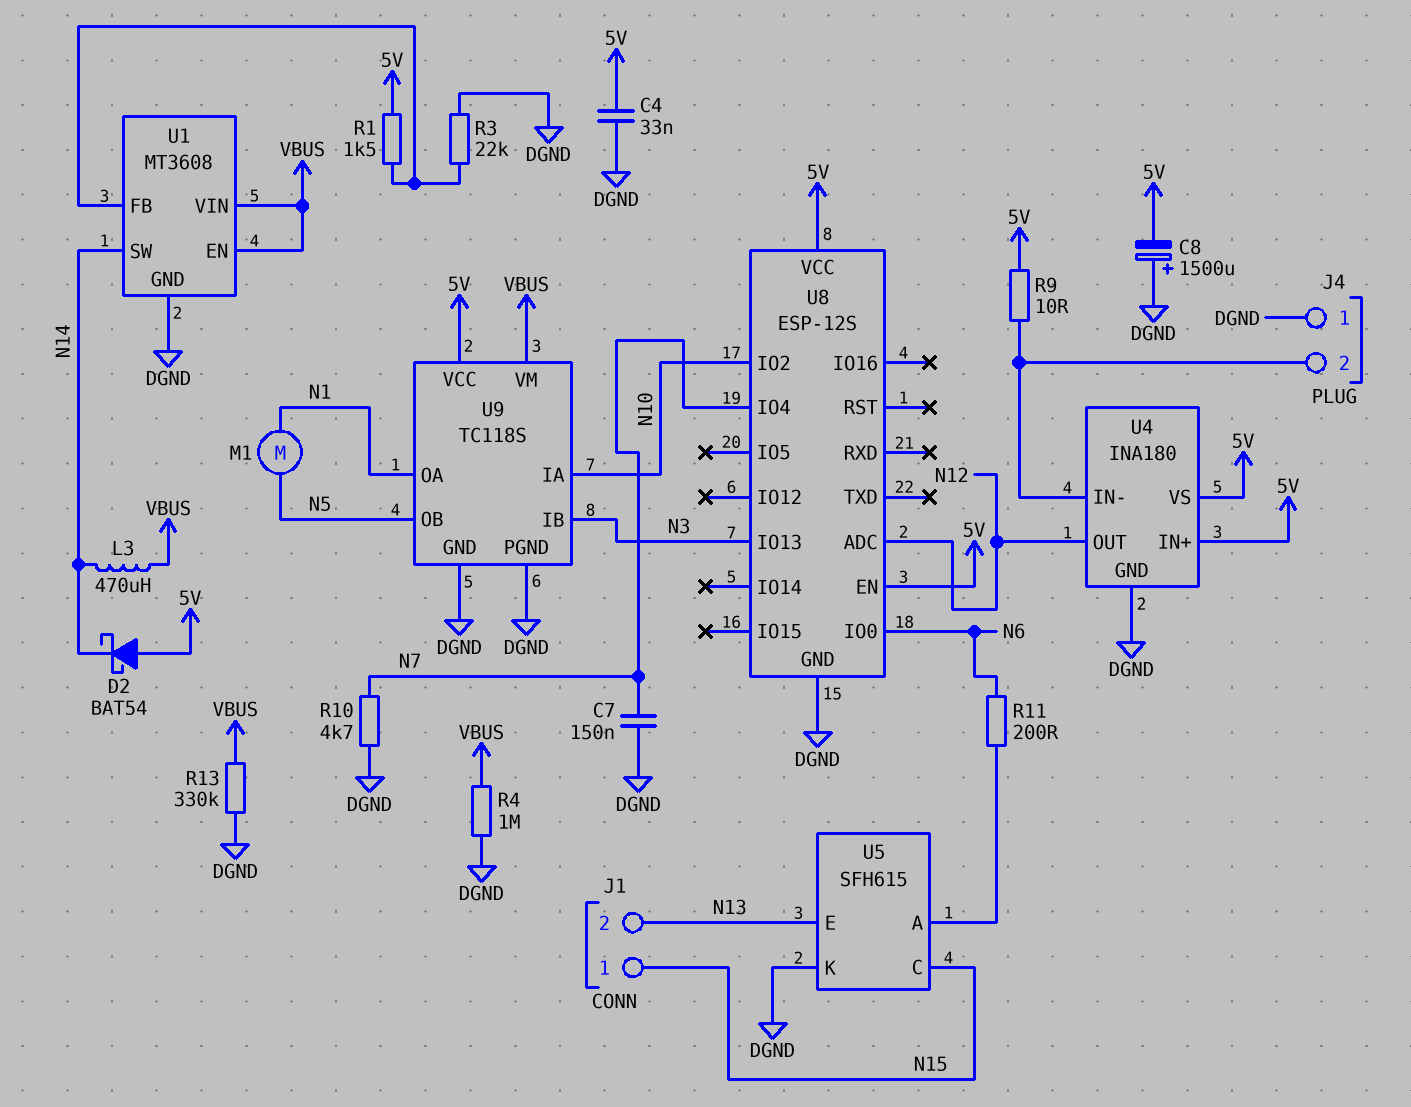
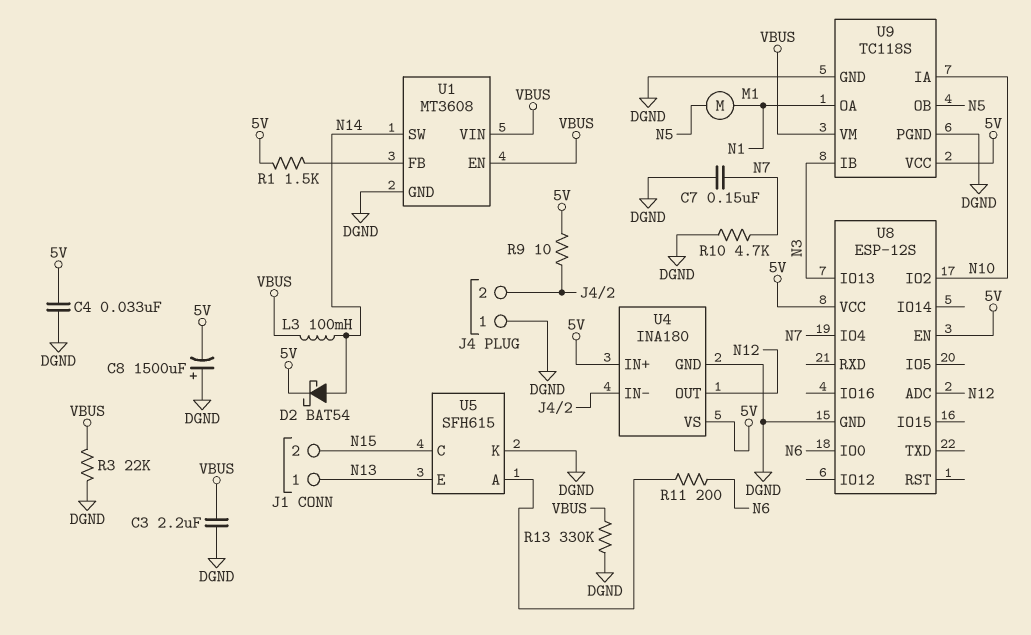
C3: none -> 2.2uF (DGND, VBUS)
D2: schottky BAT54 (A 5V, K N14) -> schottky BAT54 (A N14, K 5V)
J1 pin 1: N15 -> N13
J1 pin 2: N13 -> N15
L3: 470uH (N14, VBUS) -> 100mH (N14, VBUS)
R3: 22k (DGND, U1/FB) -> 22k (DGND, VBUS)
R4: 1M (DGND, VBUS) -> none

